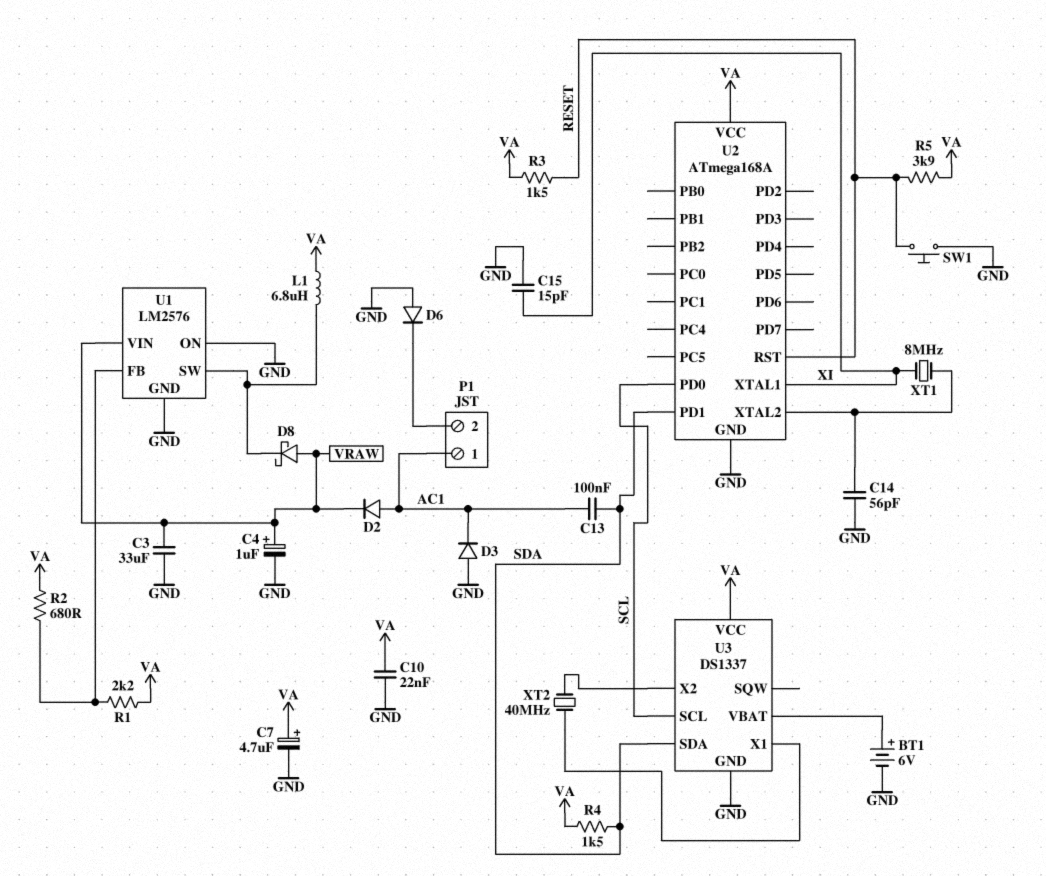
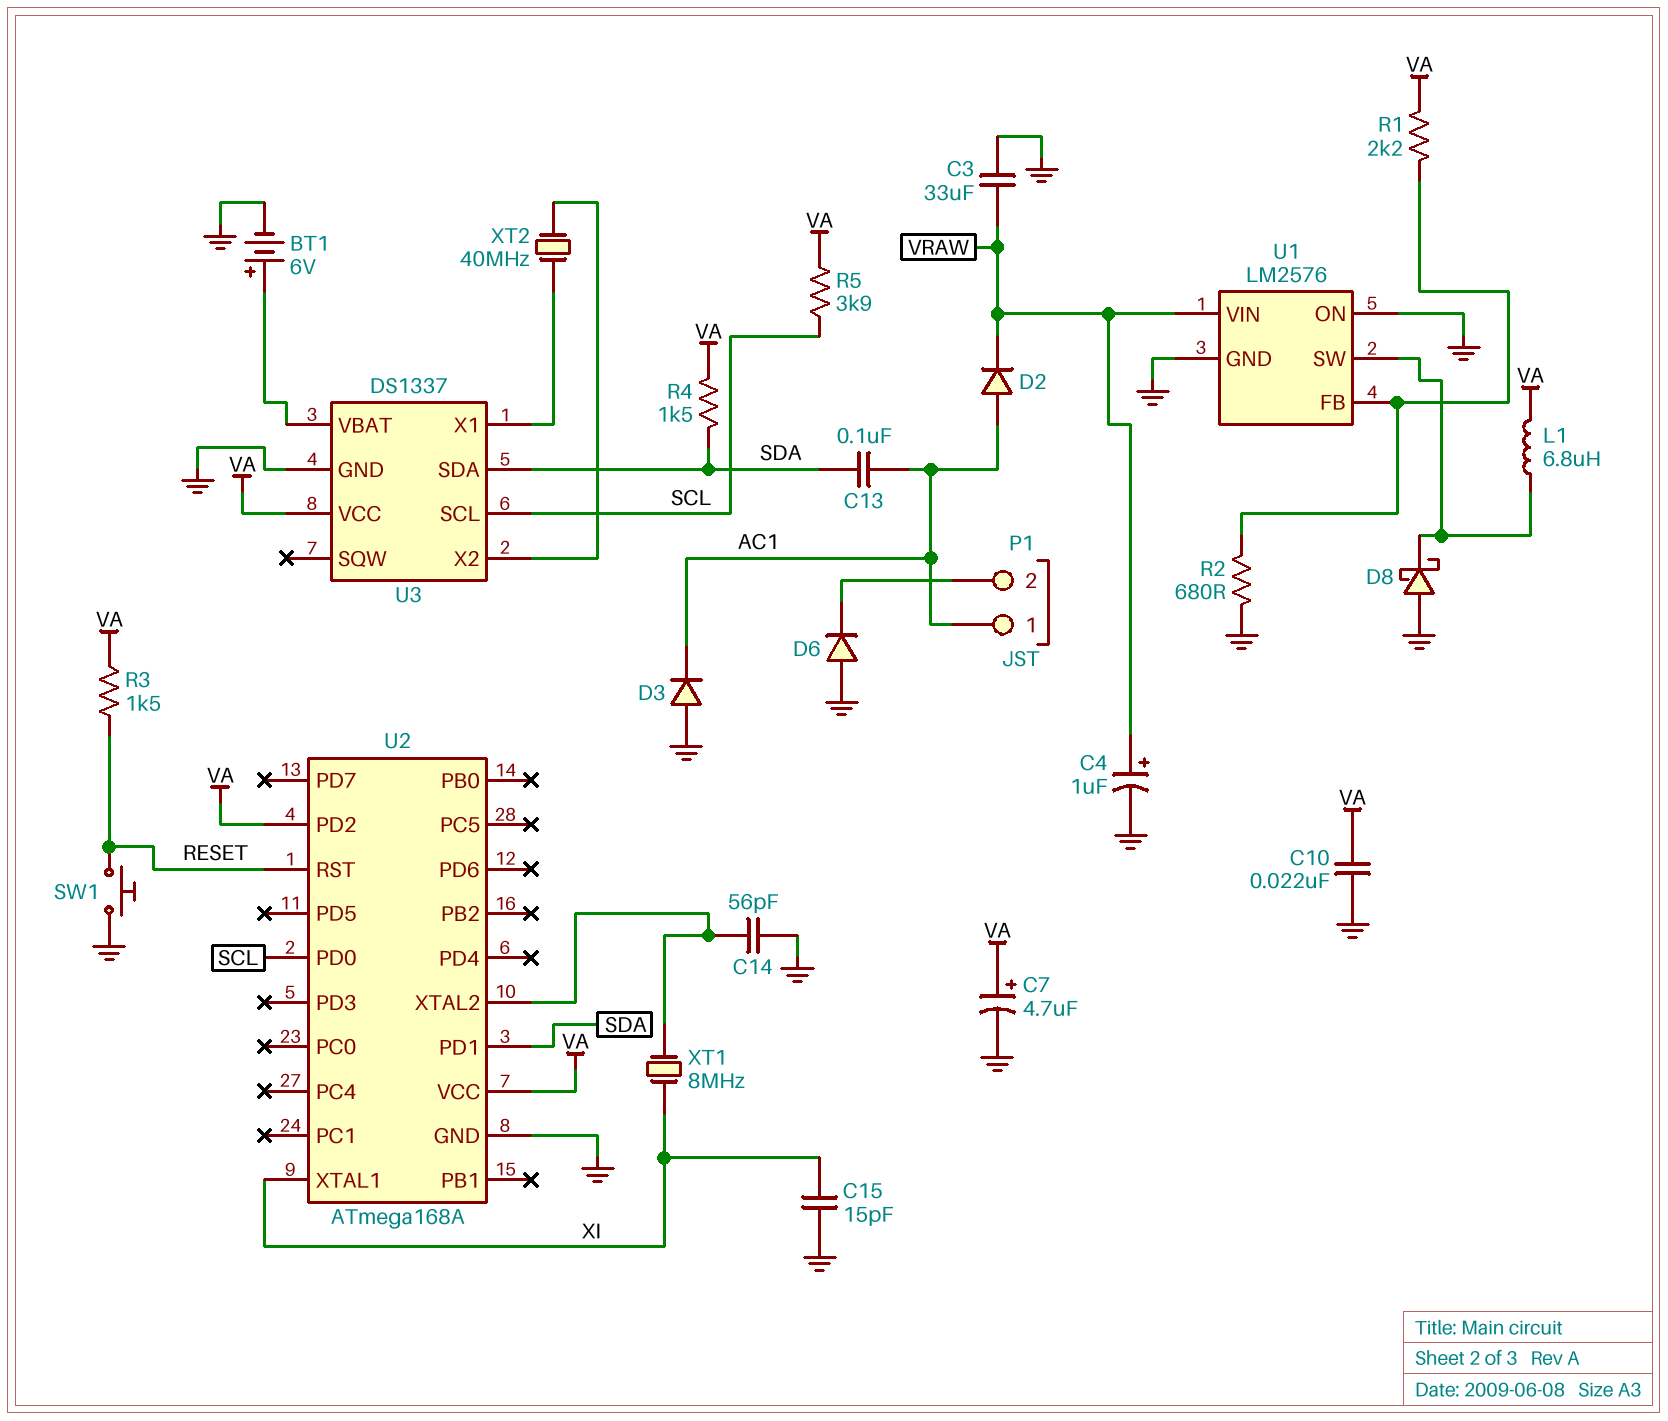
D8: schottky (A VRAW, K U1/SW) -> schottky (A GND, K U1/SW)
R2: 680 (U1/FB, VA) -> 680 (GND, U1/FB)
R5: 3.9k (RESET, VA) -> 3.9k (SCL, VA)
U2 pin PD2: none -> VA

